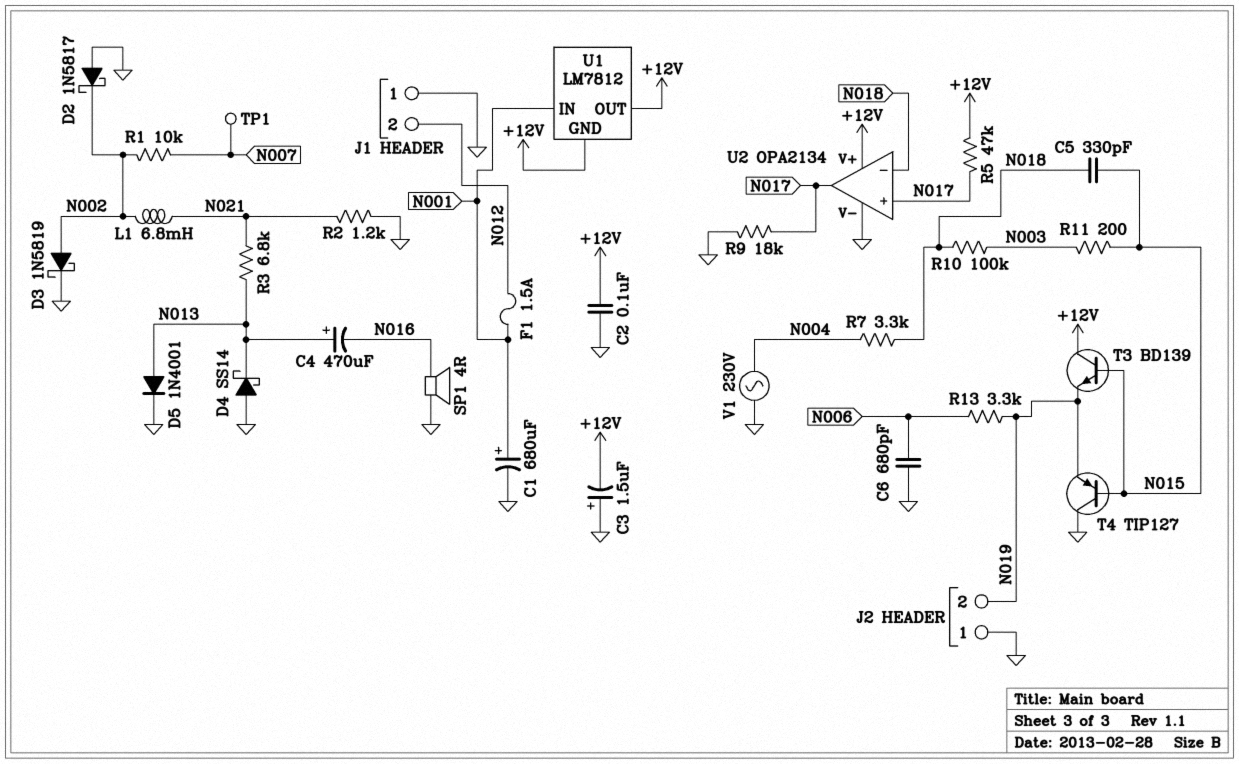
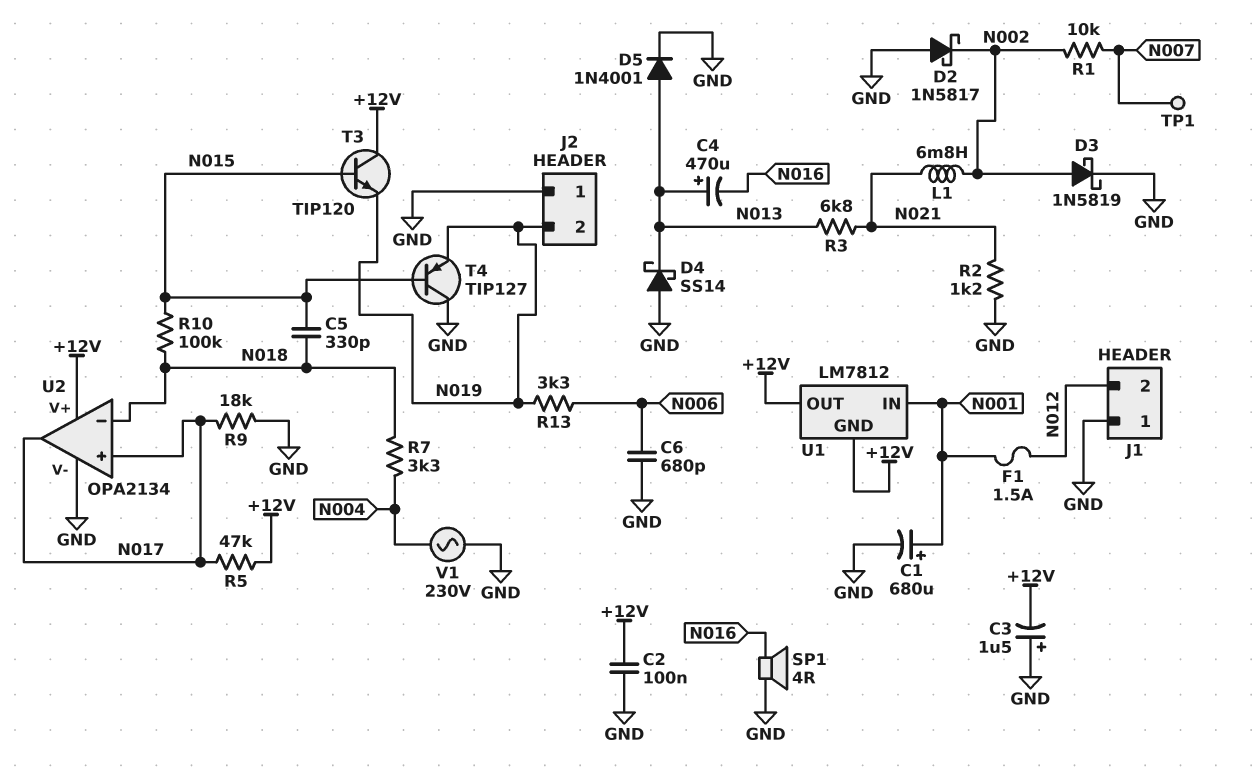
R10: 100k (N003, N018) -> 100k (N015, N018)
R11: 200 (N003, N015) -> none
T3: NPN BD139 (B N015, C +12V, E N019) -> NPN TIP120 (B N015, C +12V, E N019)

